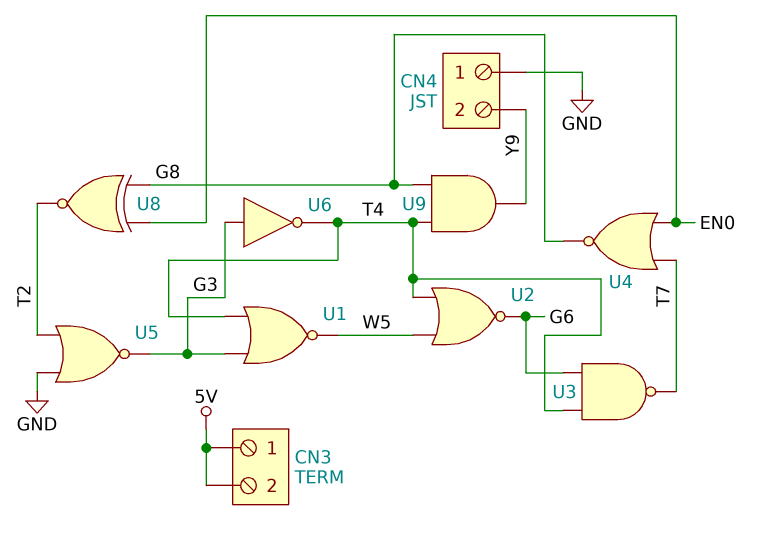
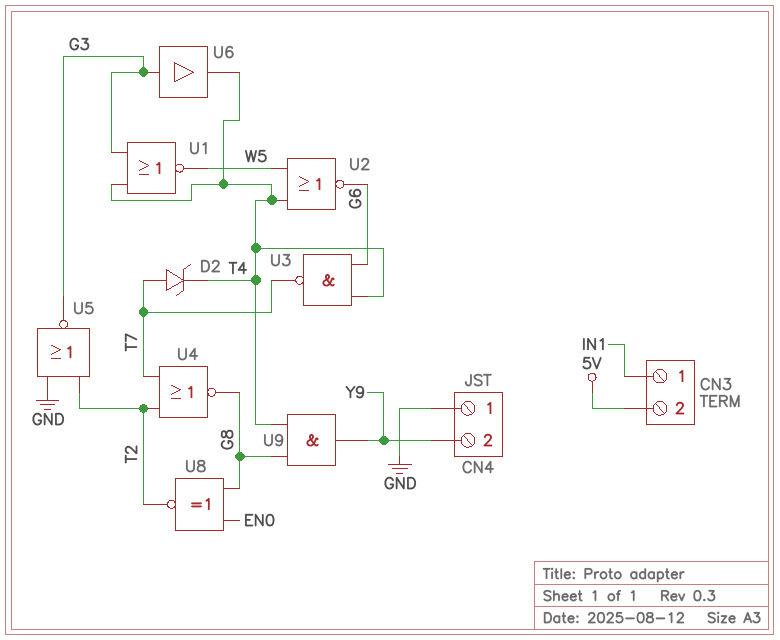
CN3 pin 1: 5V -> IN1
D2: none -> zener (A T7, K T4)
U4: NOR (in EN0, in T7, out G8) -> NOR (in T2, in T7, out G8)
U6: NOT (in G3, out T4) -> buffer (in G3, out T4)

